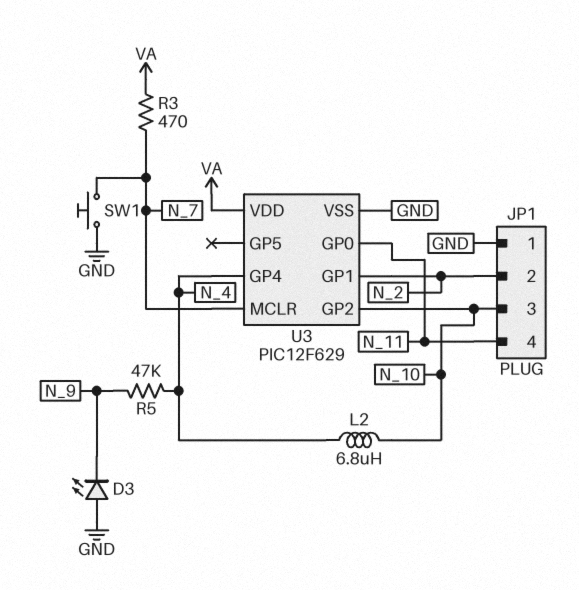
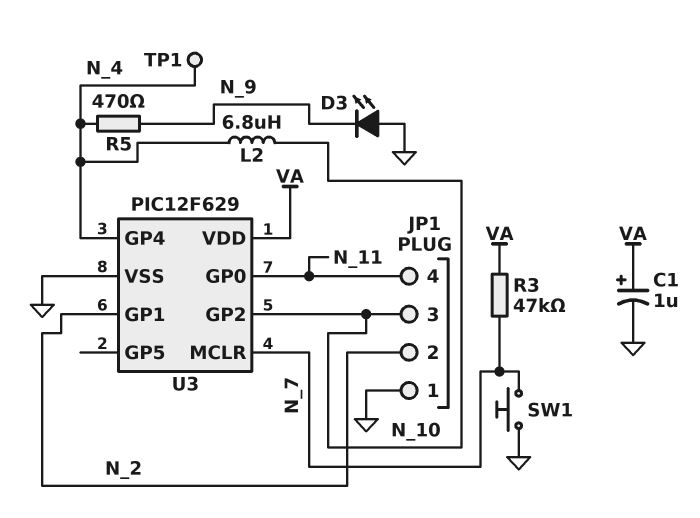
C1: none -> 1uF (plus VA, minus GND)
R3: 470 (N_7, VA) -> 47k (N_7, VA)
R5: 47k (N_4, N_9) -> 470 (N_4, N_9)
TP1: none -> test point (N_4)

